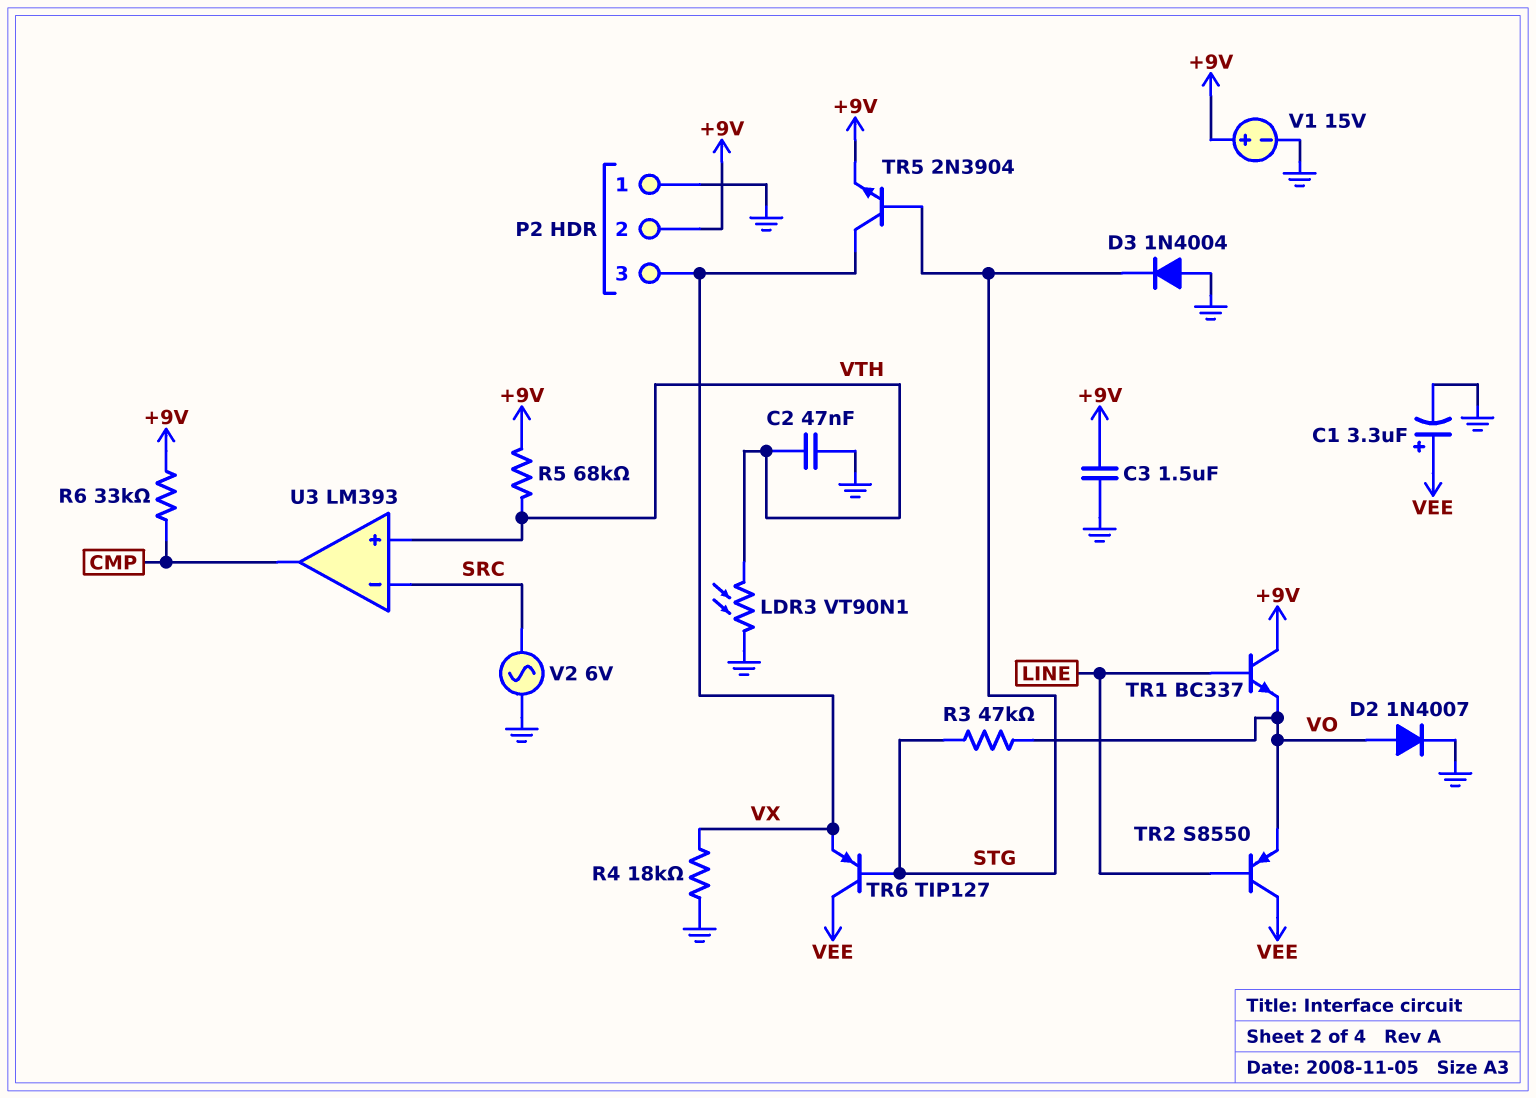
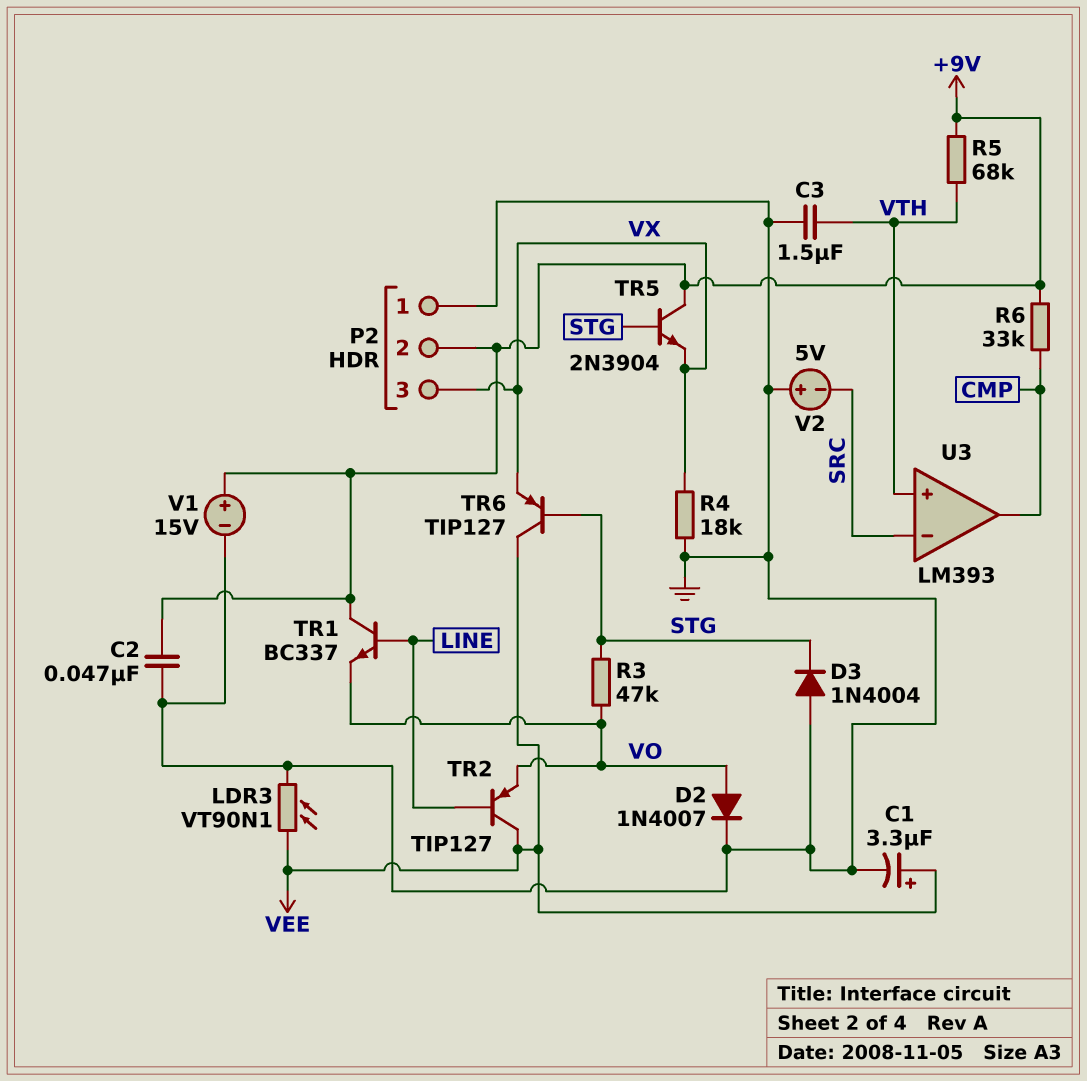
C2: 47nF (GND, VTH) -> 47nF (+9V, GND)
C3: 1.5uF (+9V, GND) -> 1.5uF (GND, VTH)
LDR3: VT90N1 (GND, VTH) -> VT90N1 (GND, VEE)
TR2: PNP S8550 (B LINE, C VEE, E VO) -> PNP TIP127 (B LINE, C VEE, E VO)
TR5: NPN 2N3904 (B STG, C VX, E +9V) -> NPN 2N3904 (B STG, C +9V, E VX)
V2: AC 6V (GND, SRC) -> 5V (plus GND, minus SRC)

